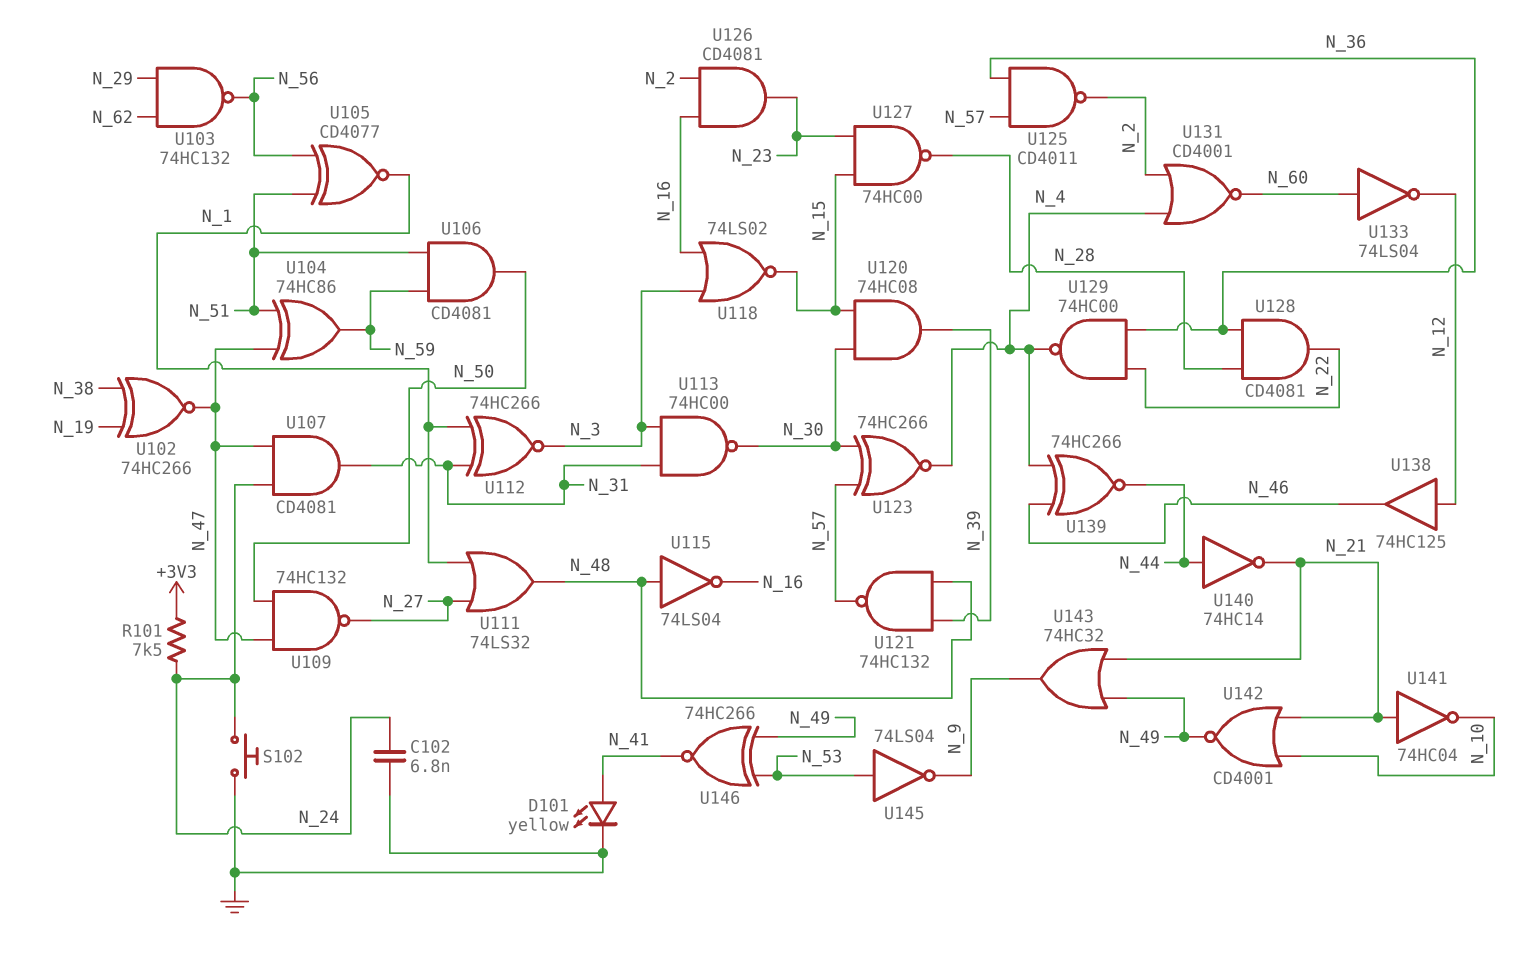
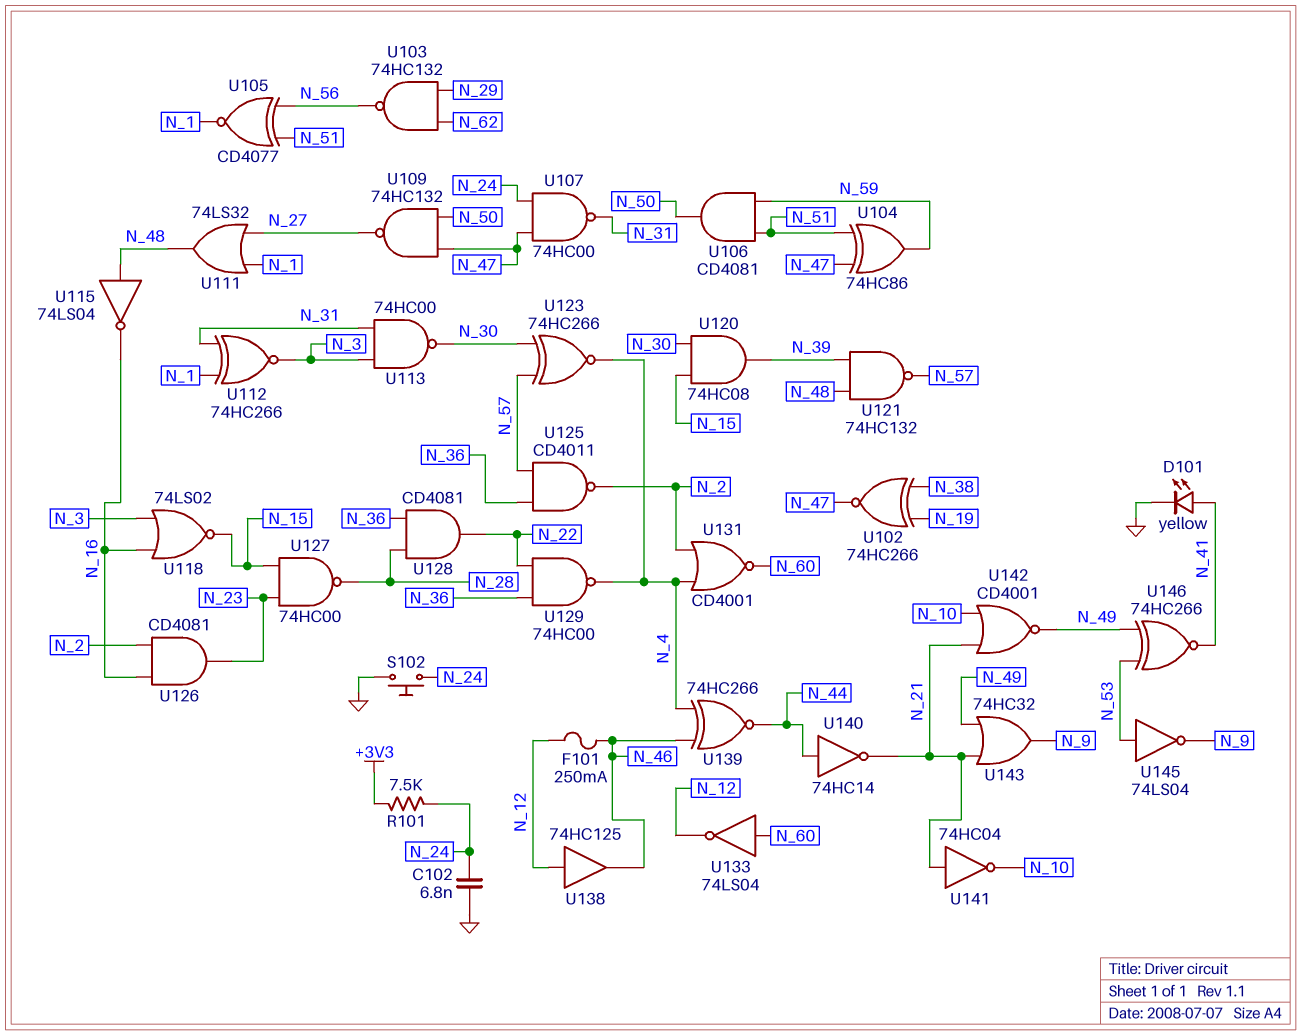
F101: none -> 250mA (N_12, N_46)
U107: AND CD4081 (in N_24, in N_47, out N_31) -> NAND 74HC00 (in N_24, in N_47, out N_31)

